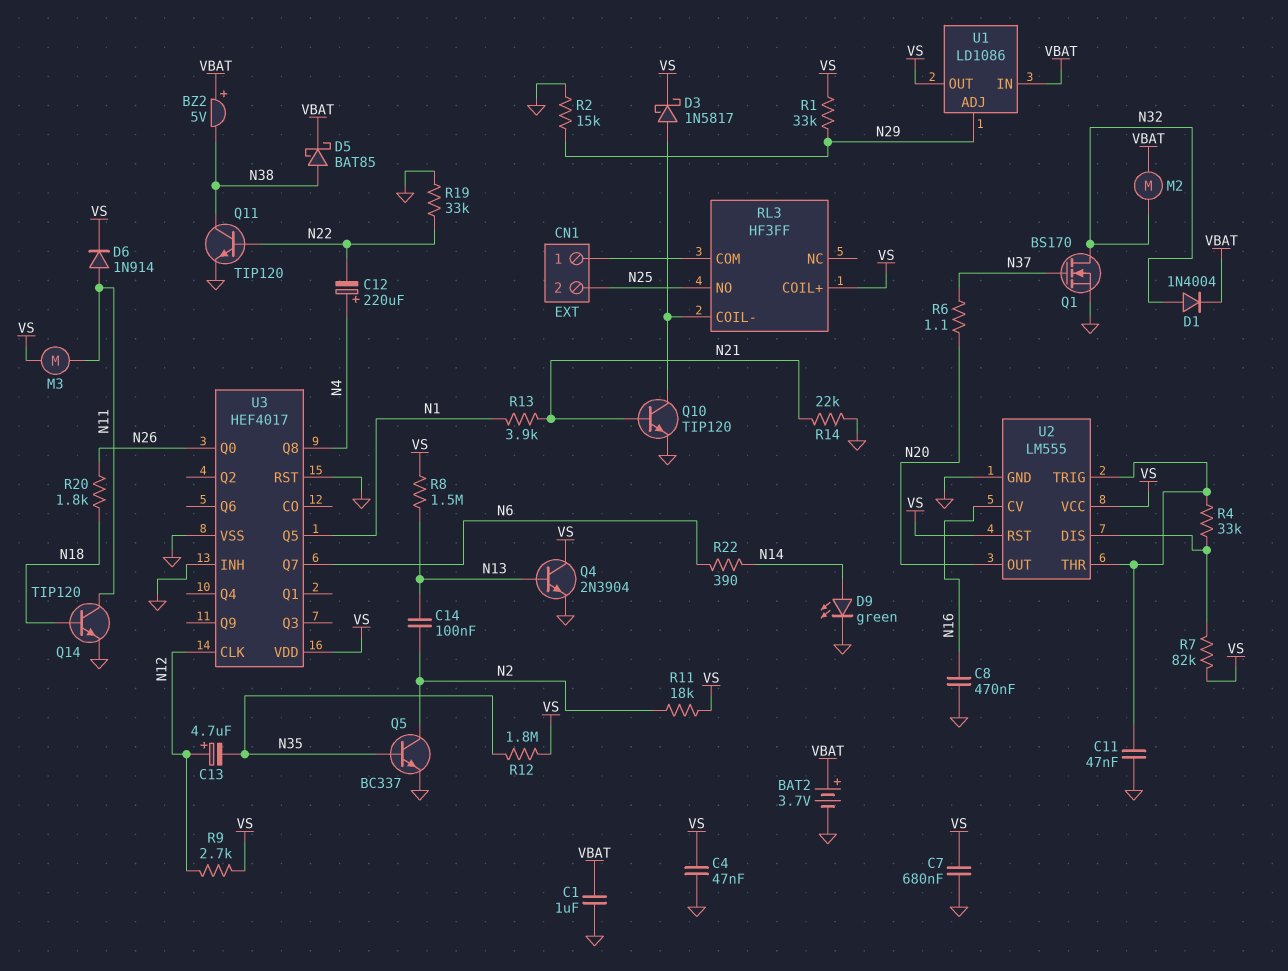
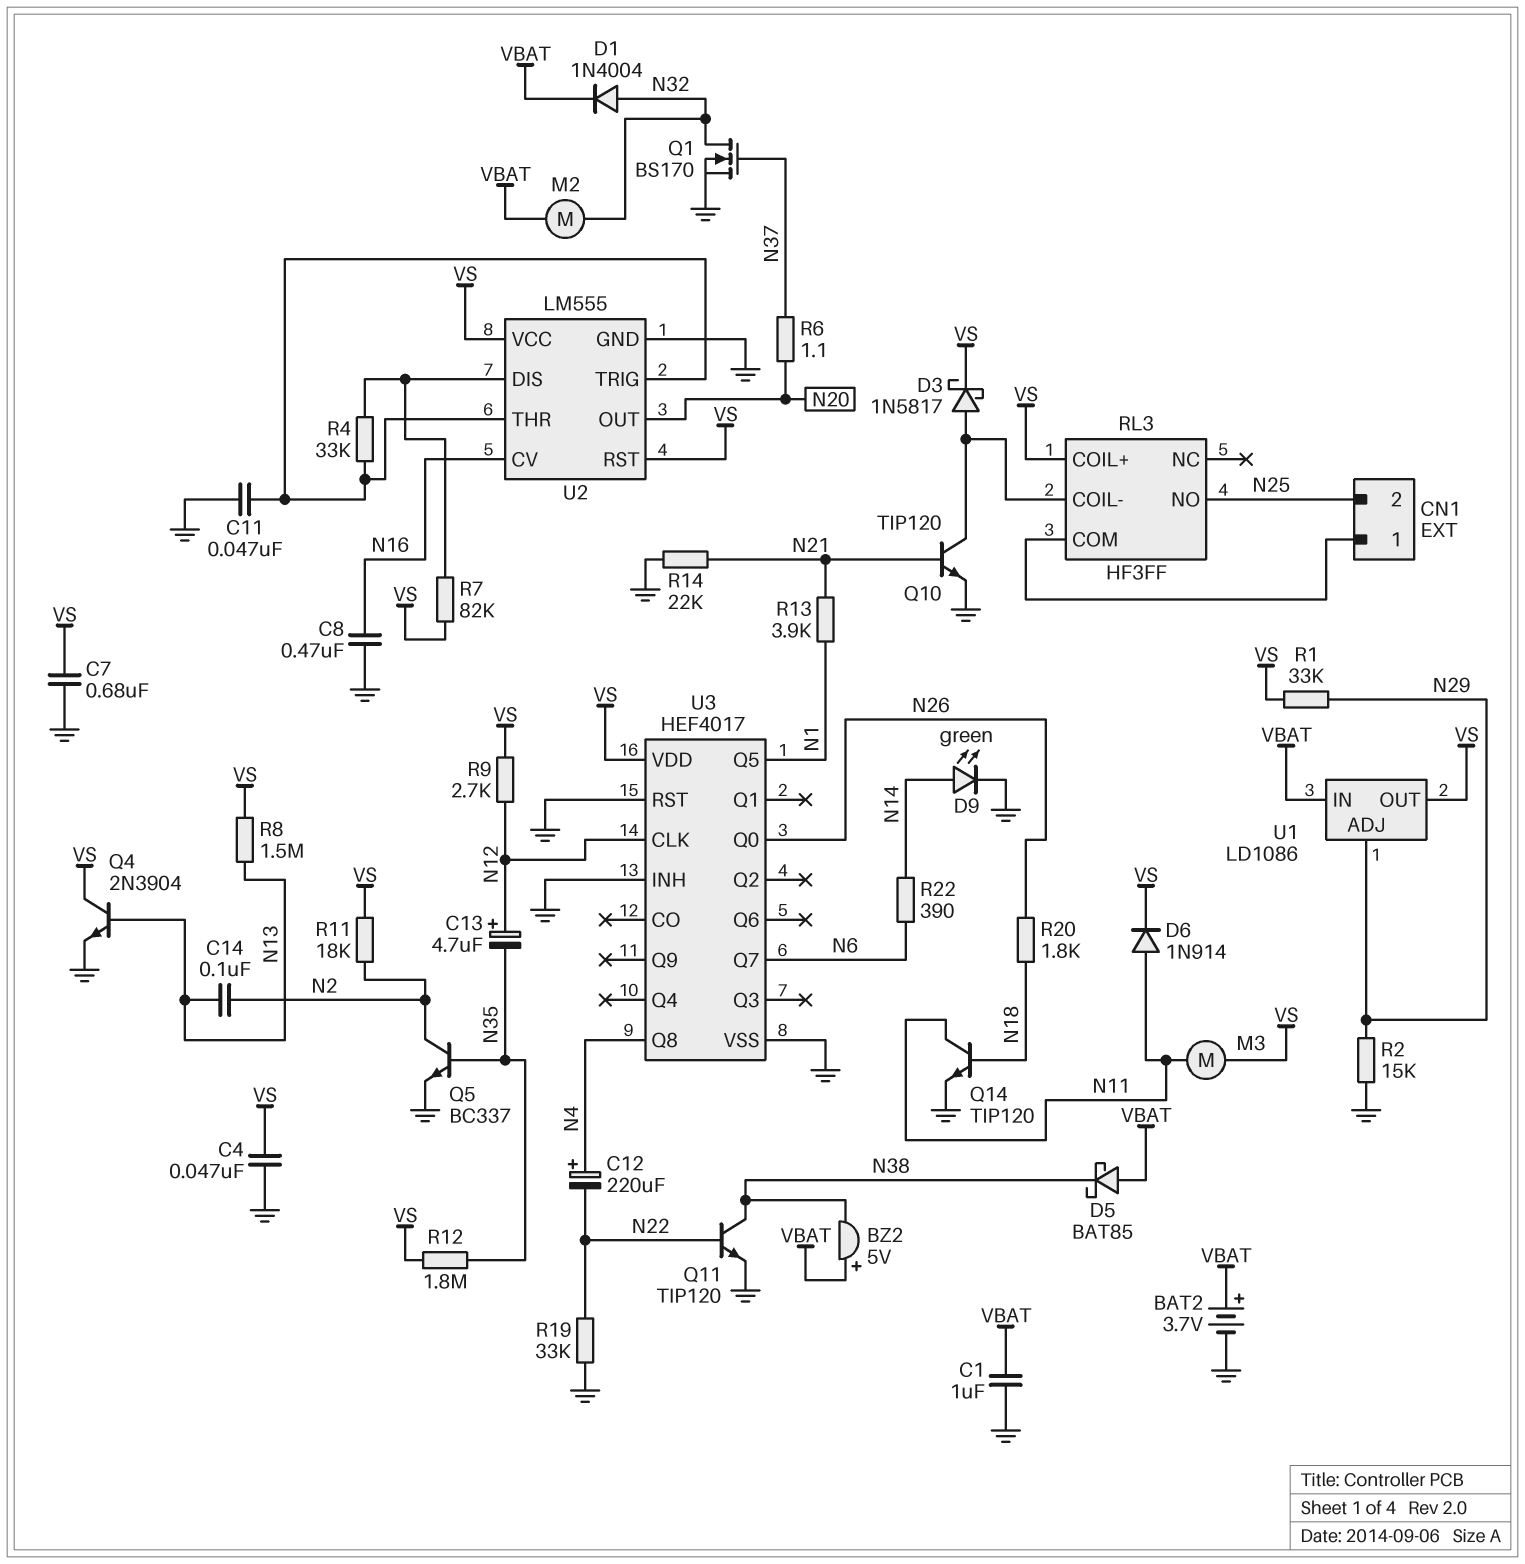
D5: schottky BAT85 (A N38, K VBAT) -> schottky BAT85 (A VBAT, K N38)

